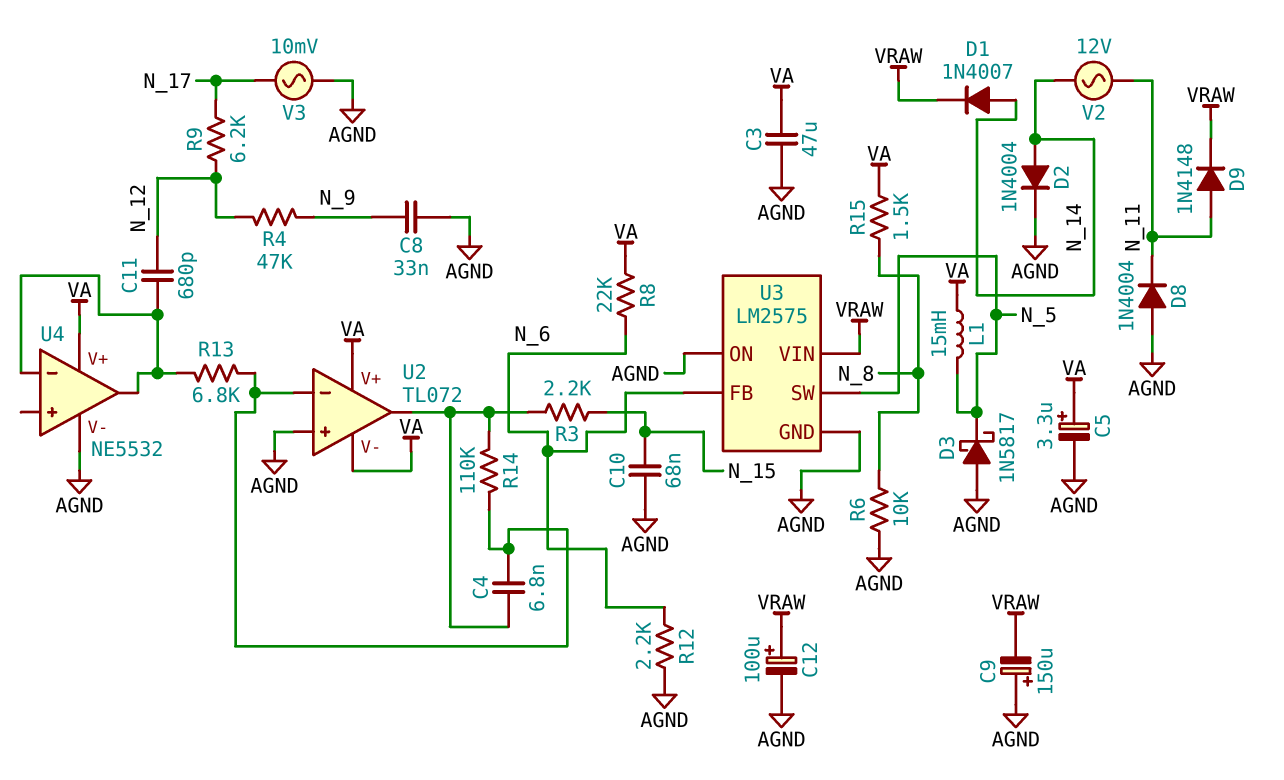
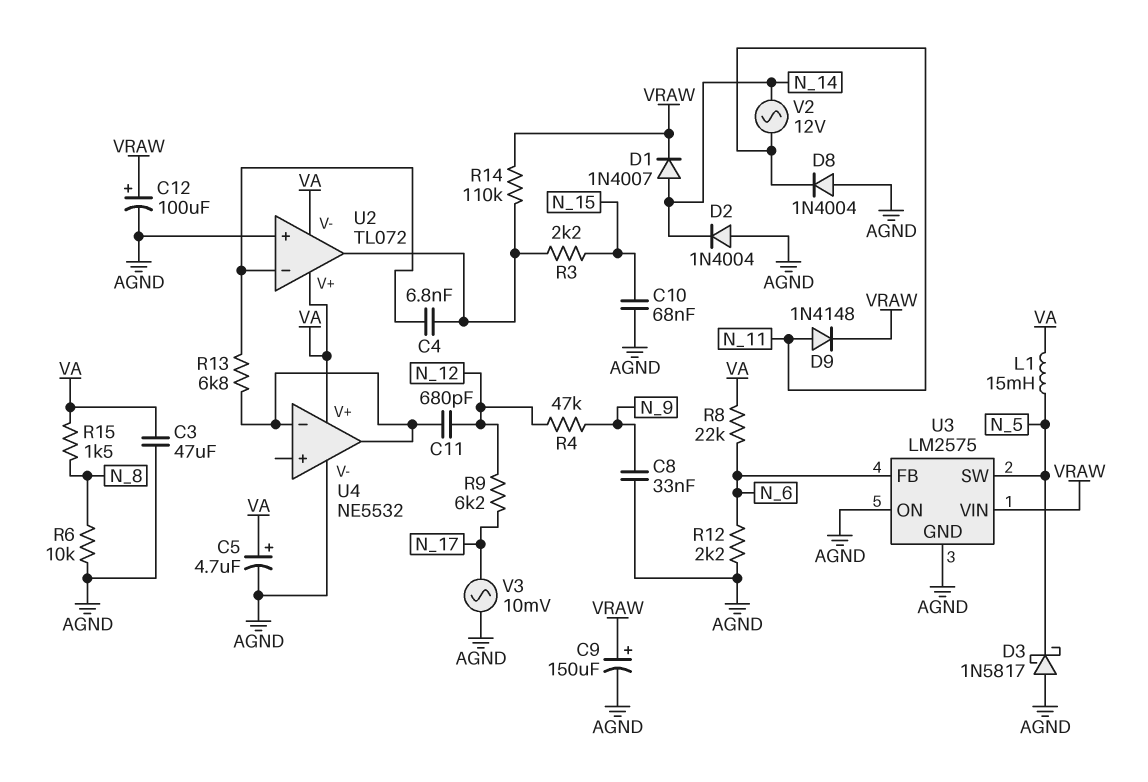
C5: 3.3uF (plus VA, minus AGND) -> 4.7uF (plus VA, minus AGND)
C9: 150uF (plus AGND, minus VRAW) -> 150uF (plus VRAW, minus AGND)
D2: diode 1N4004 (A N_14, K AGND) -> diode 1N4004 (A AGND, K N_14)
R14: 110k (U2/in-, U2/out) -> 110k (U2/out, VRAW)

